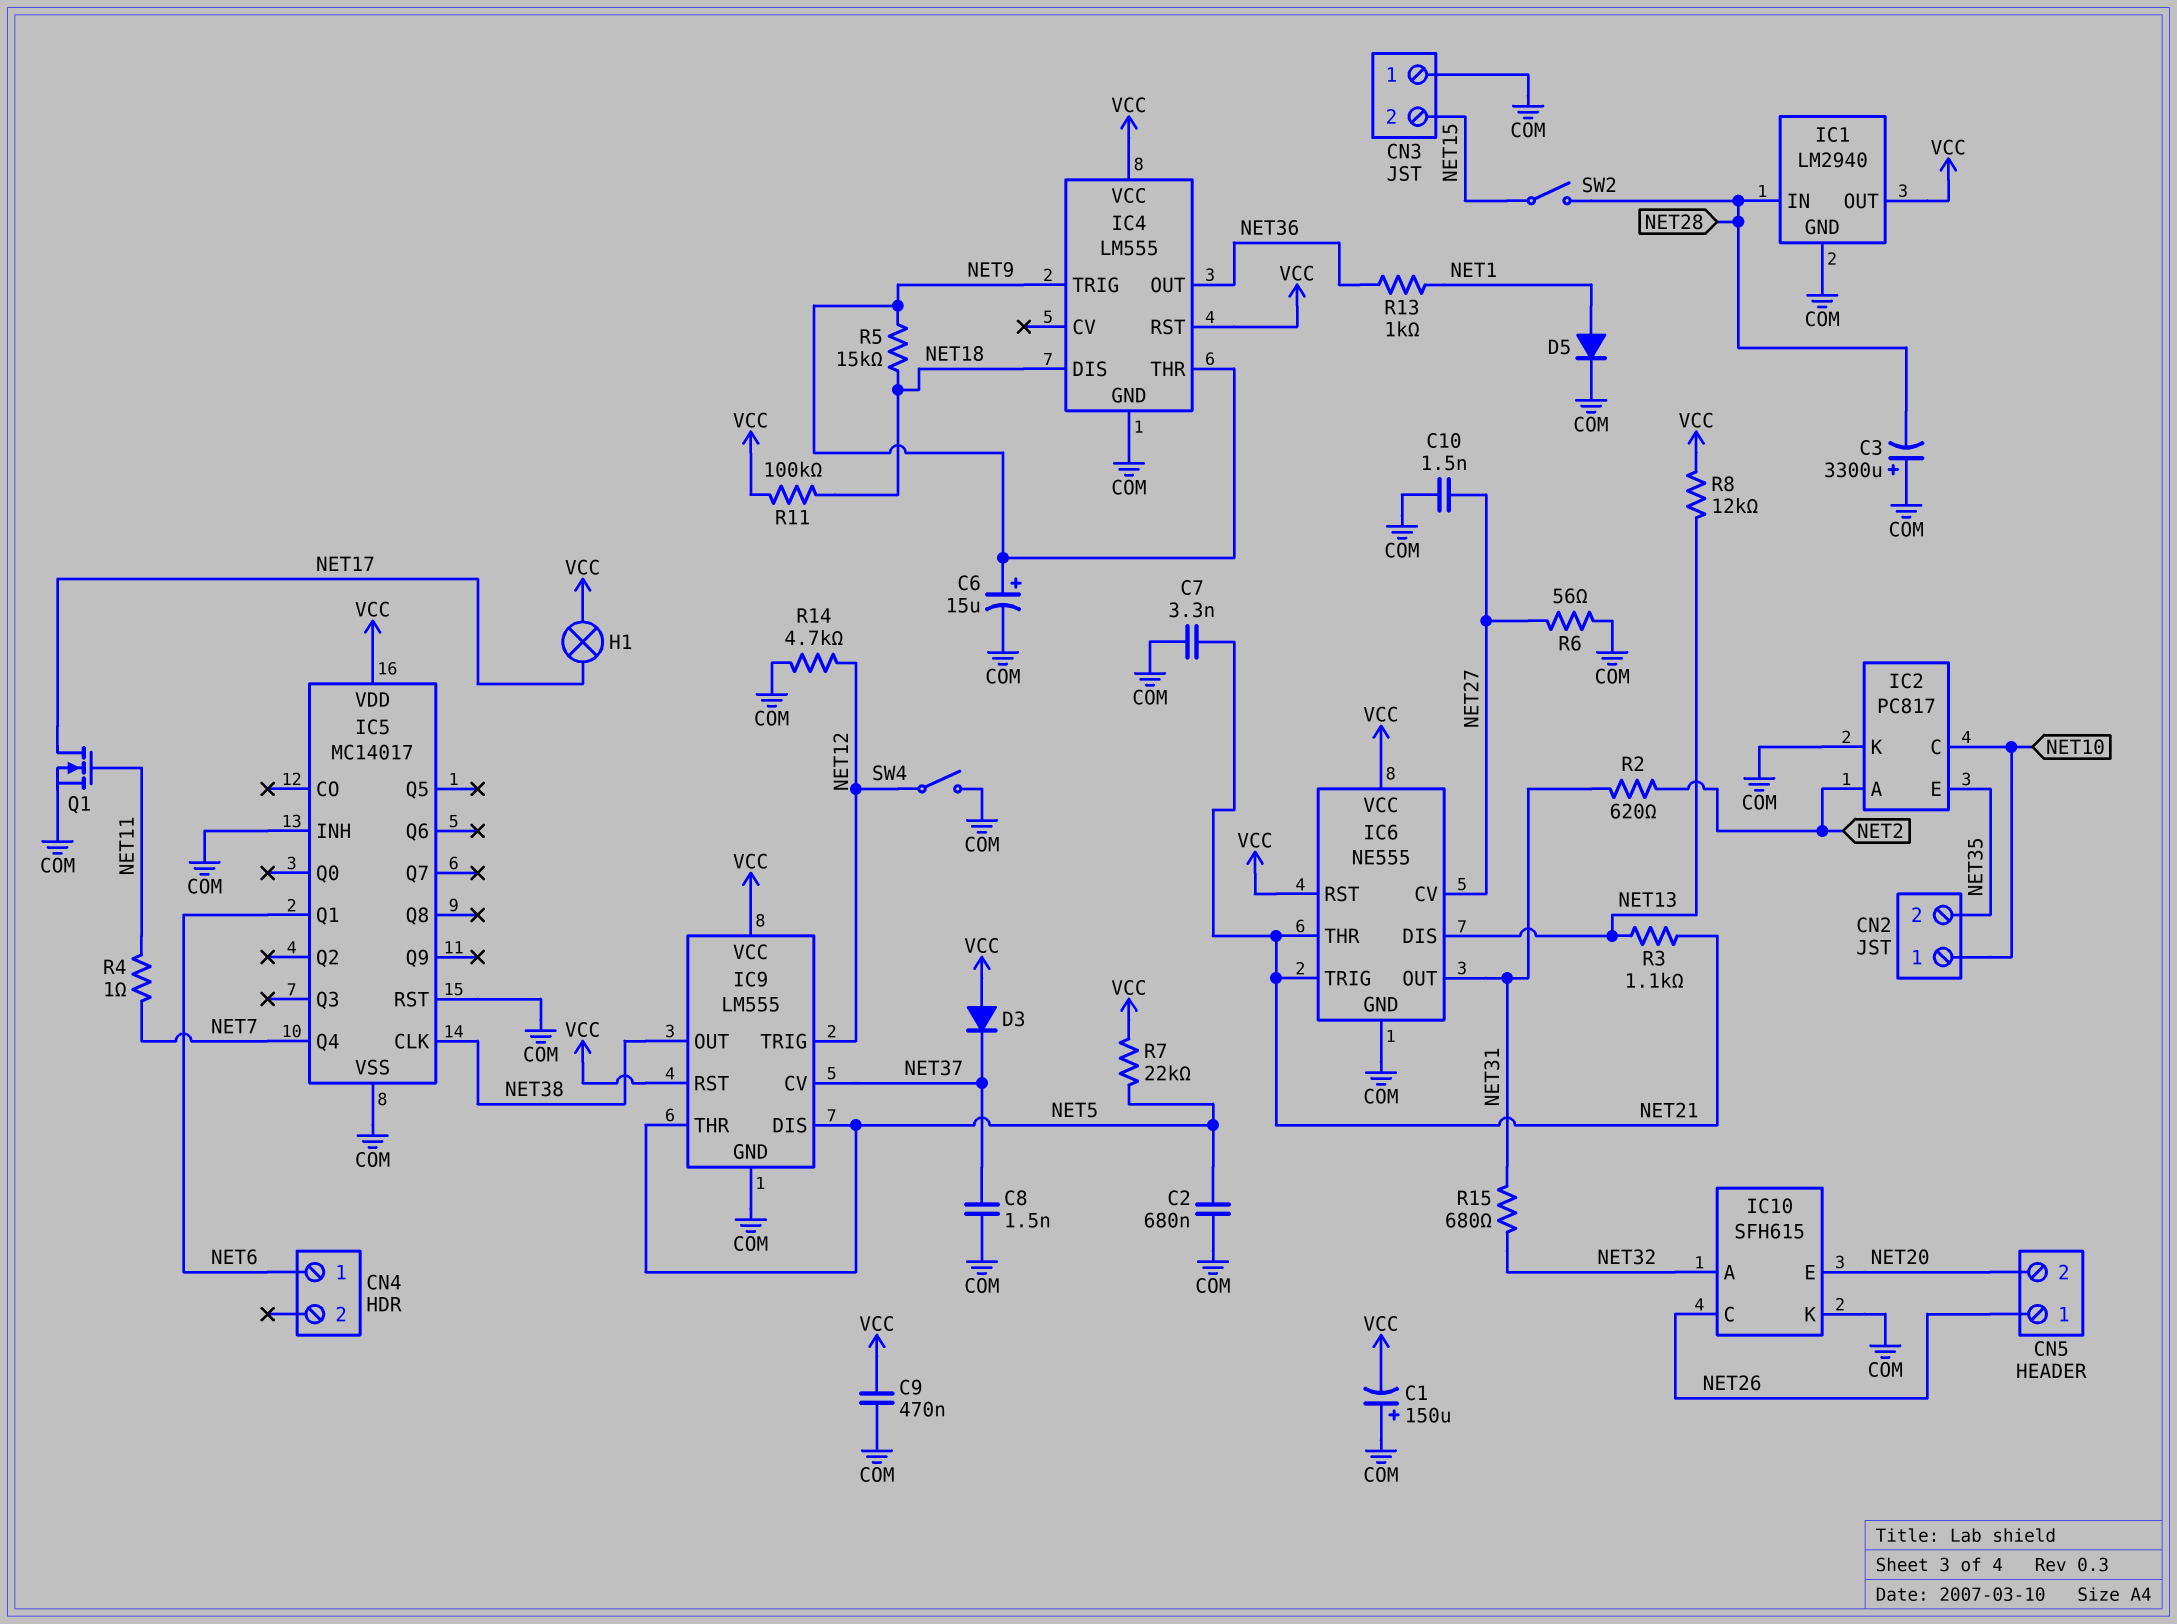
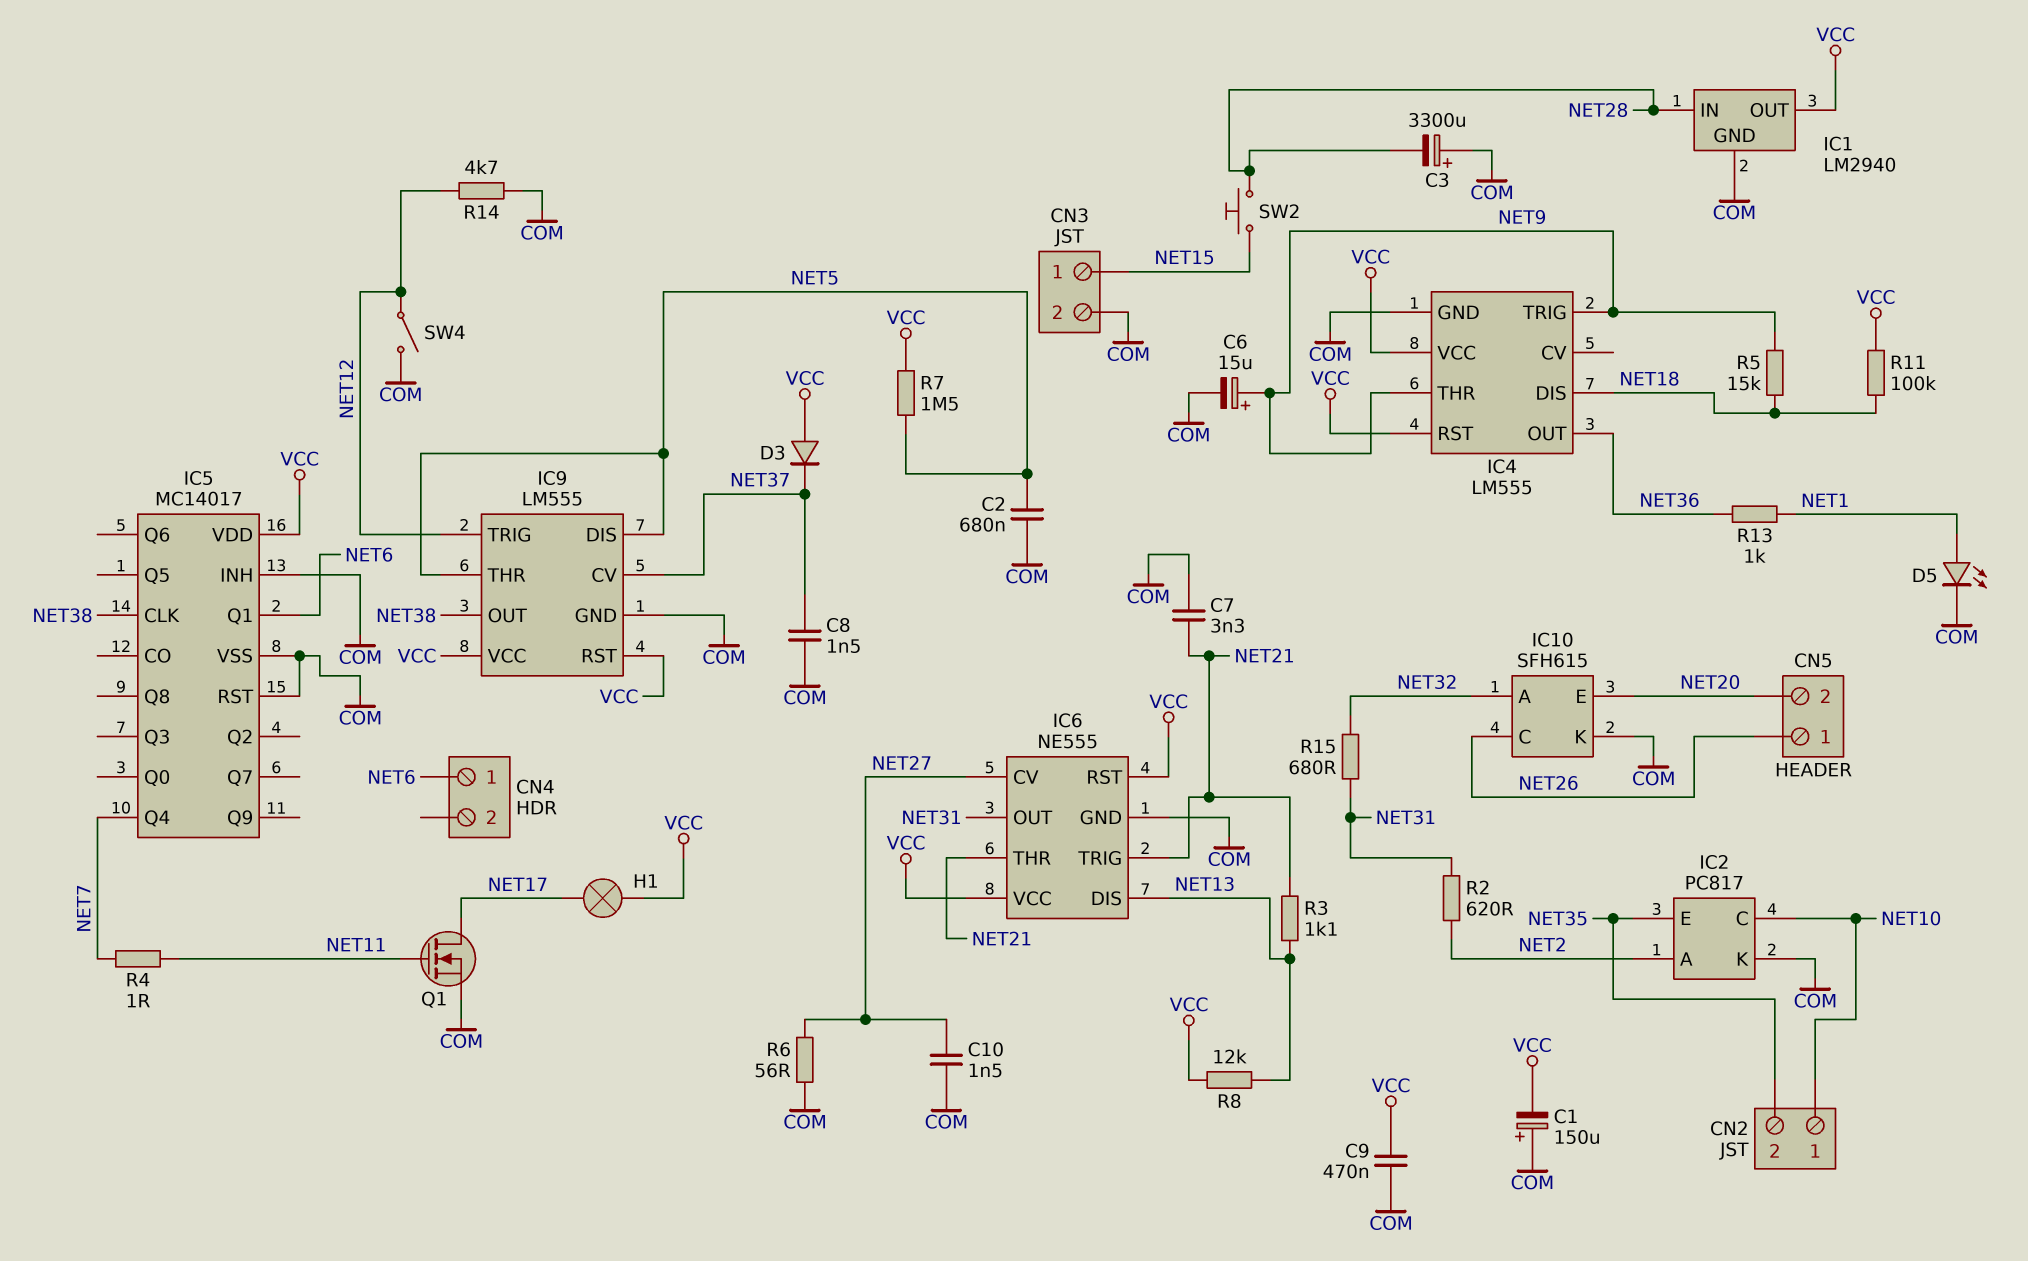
CN3 pin 1: COM -> NET15
CN3 pin 2: NET15 -> COM
D5: diode (A NET1, K COM) -> LED (A NET1, K COM)
R7: 22k (NET5, VCC) -> 1.5M (NET5, VCC)
SW2: switch (NET15, NET28) -> button (NET15, NET28)

